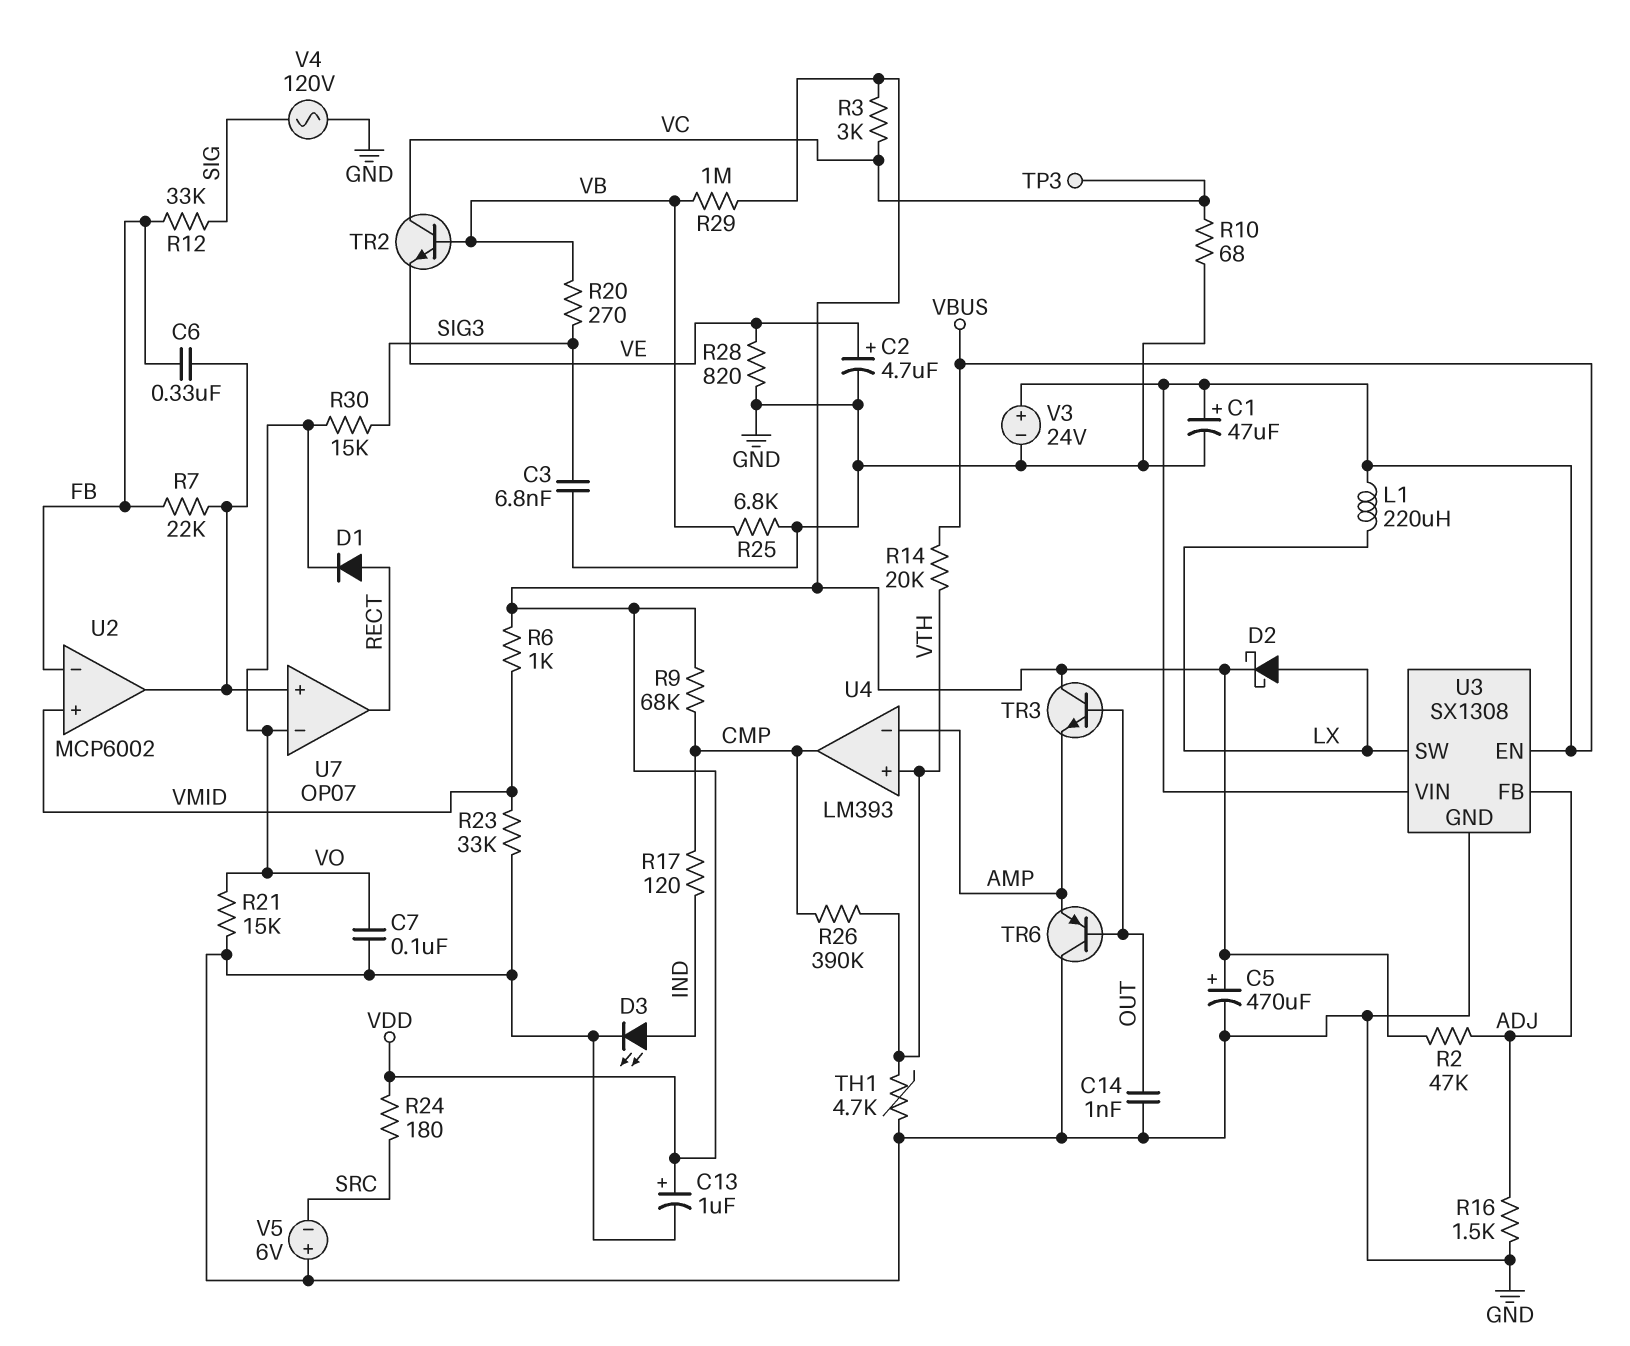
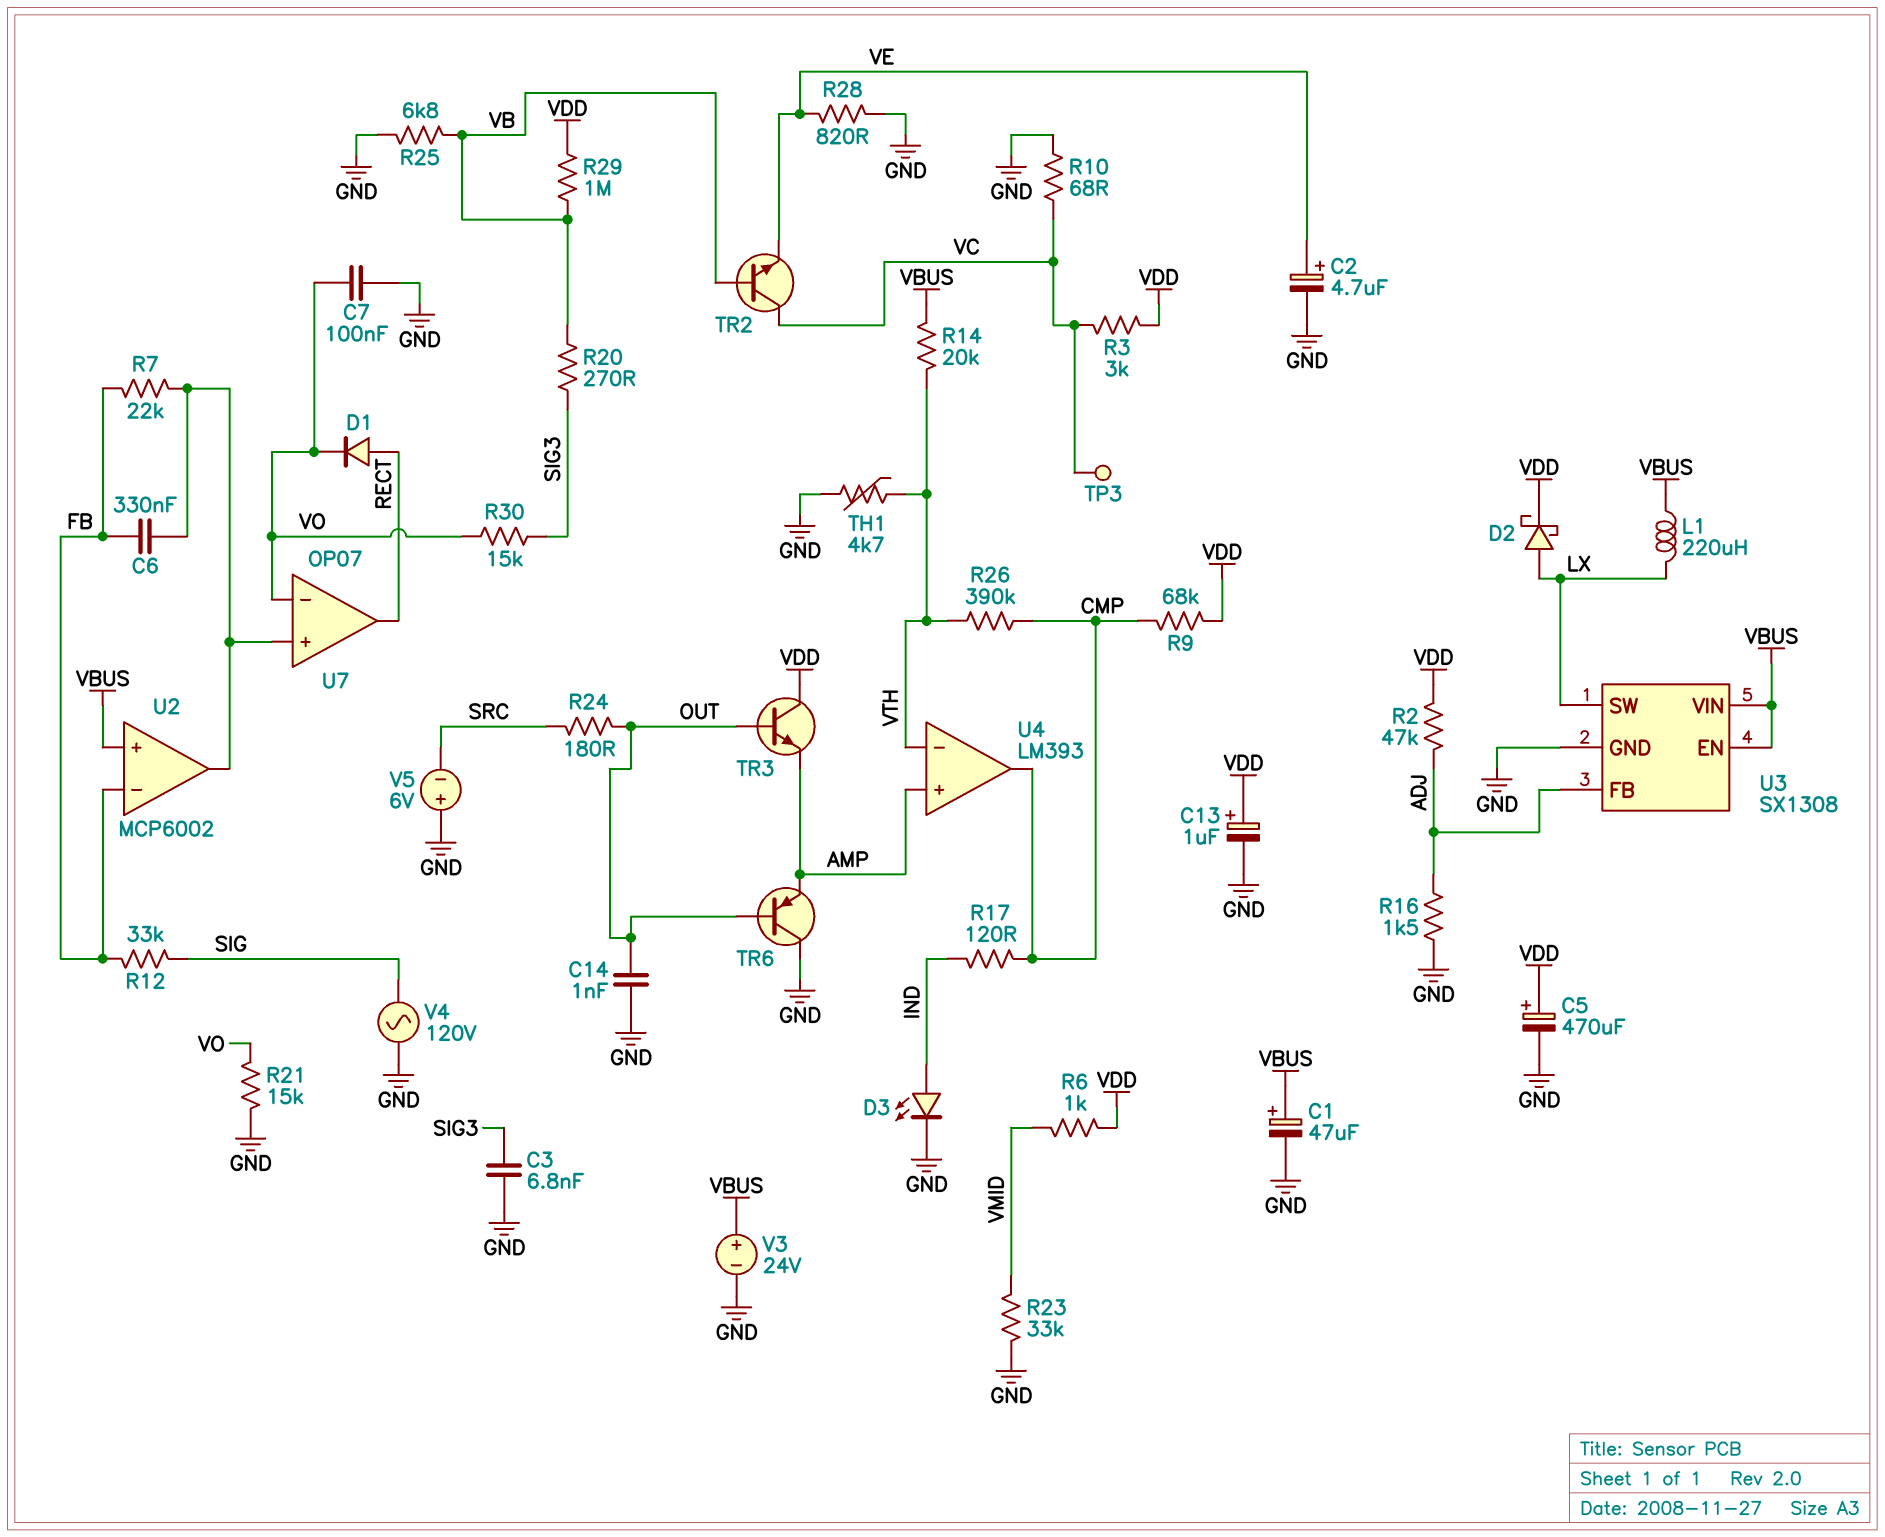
R24: 180 (SRC, VDD) -> 180 (OUT, SRC)
U2 pin in+: VMID -> VBUS
U4 pin in+: VTH -> AMP
U4 pin in-: AMP -> VTH

